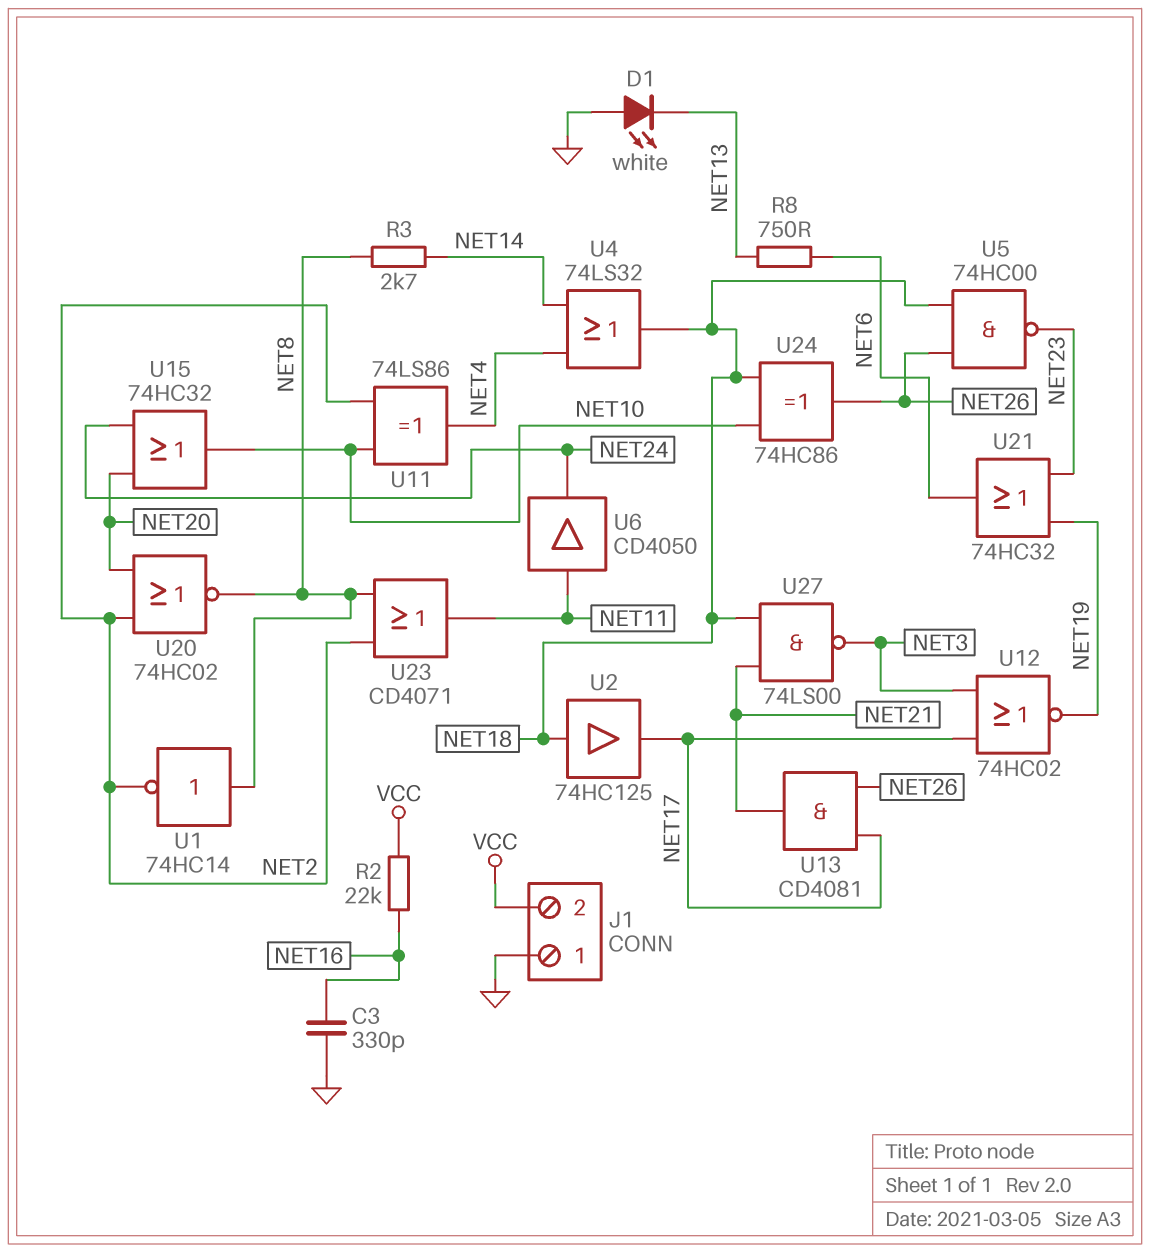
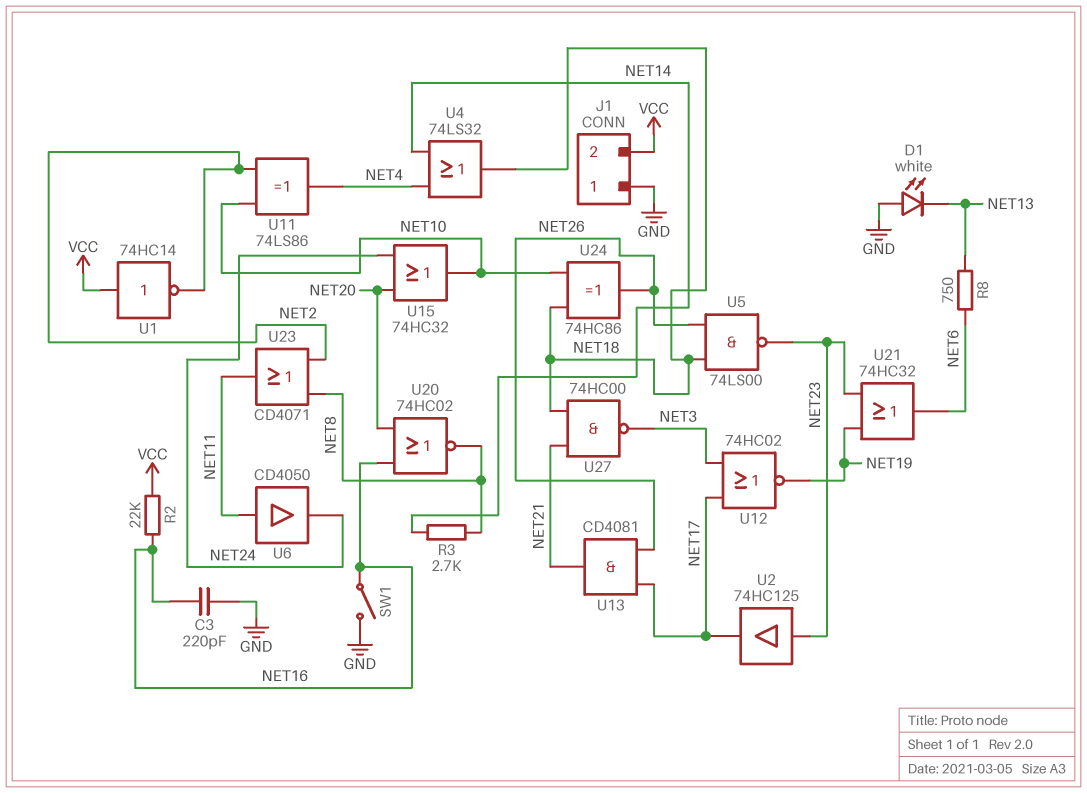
C3: 330pF (GND, NET16) -> 220pF (GND, NET16)
SW1: none -> switch (GND, NET16)
U1: NOT 74HC14 (in NET8, out NET2) -> NOT 74HC14 (in VCC, out NET2)
U2: buffer 74HC125 (in NET18, out NET17) -> buffer 74HC125 (in NET23, out NET17)
U5: NAND 74HC00 (in NET18, in NET26, out NET23) -> NAND 74LS00 (in NET18, in NET26, out NET23)
U20: NOR 74HC02 (in NET2, in NET20, out NET8) -> NOR 74HC02 (in NET16, in NET20, out NET8)
U27: NAND 74LS00 (in NET18, in NET21, out NET3) -> NAND 74HC00 (in NET18, in NET21, out NET3)

